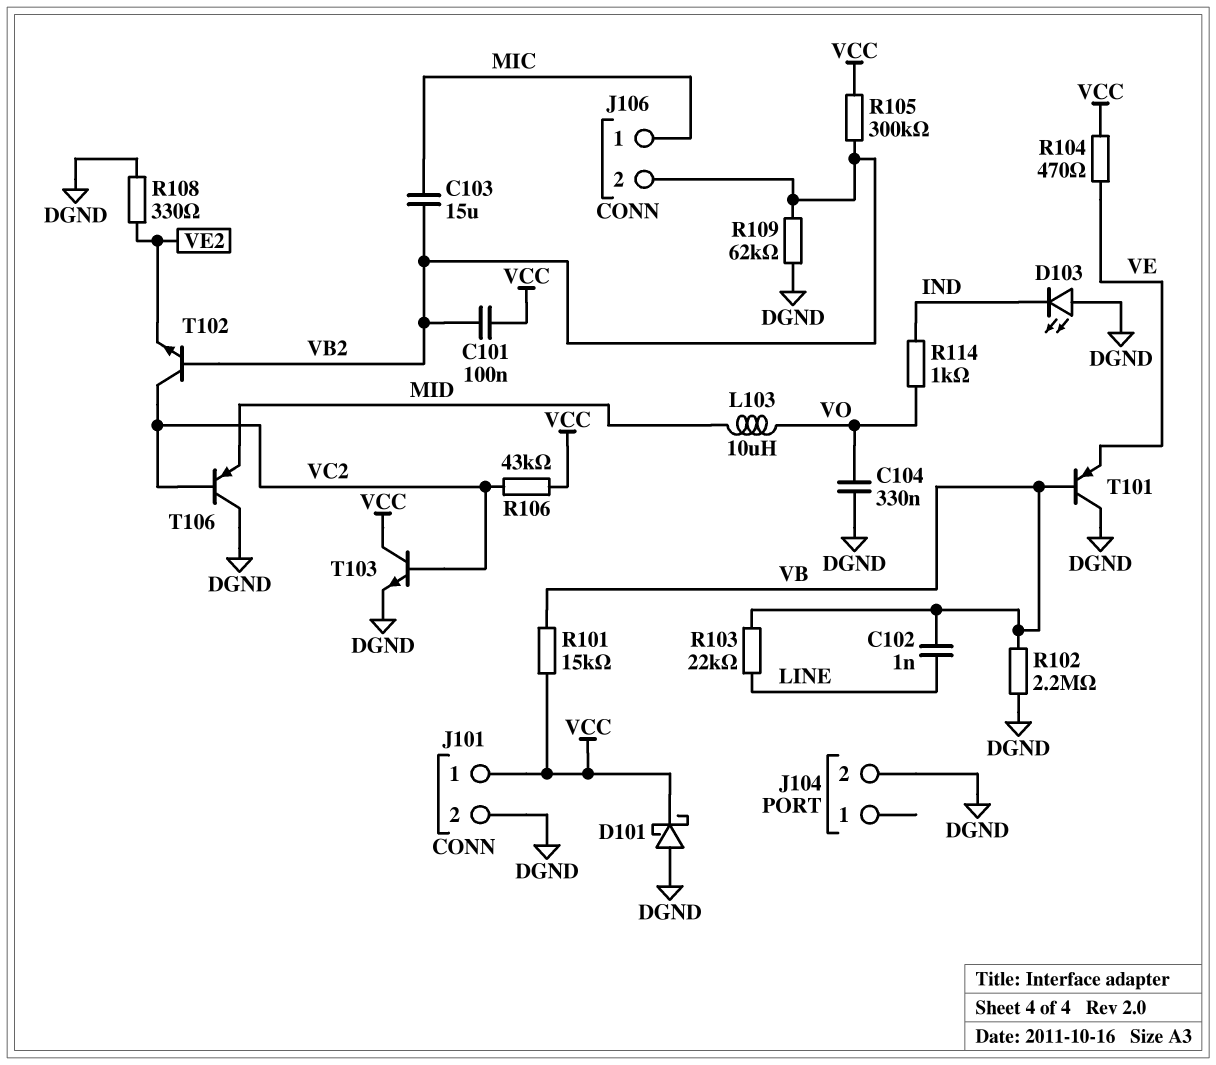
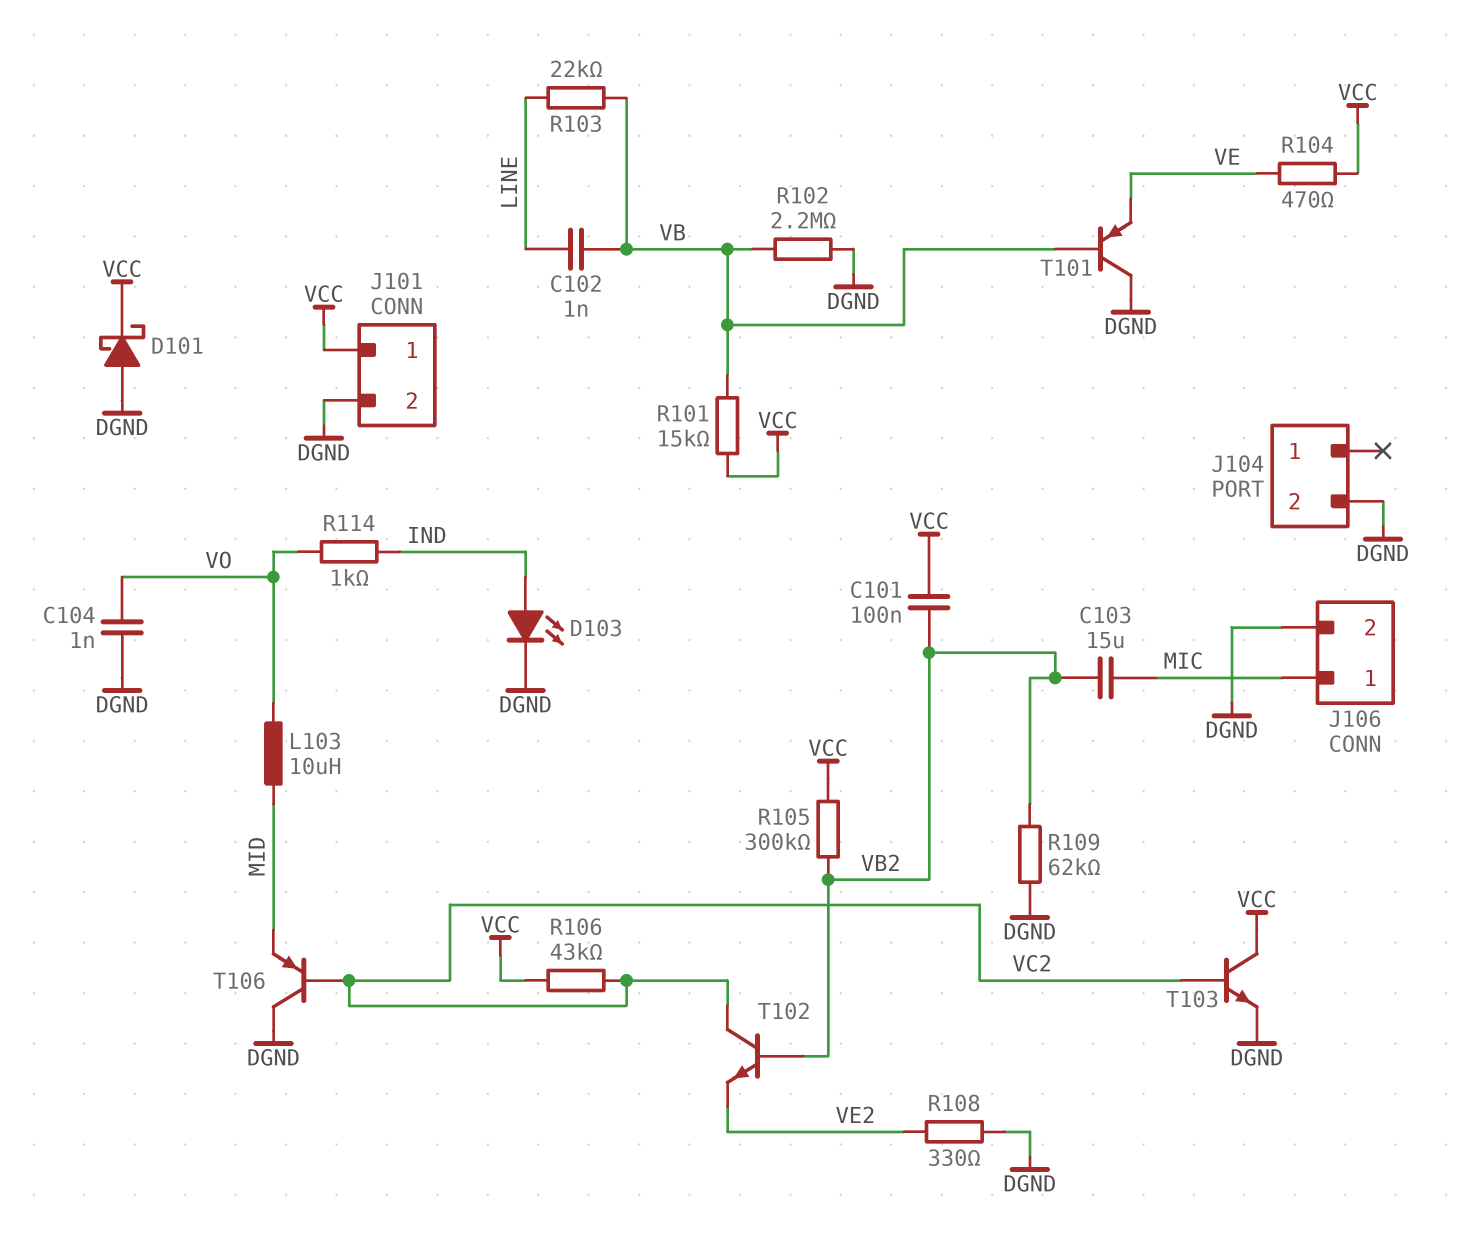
C104: 330nF (DGND, VO) -> 1nF (DGND, VO)
D103: LED (A DGND, K IND) -> LED (A IND, K DGND)
J106 pin 2: VB2 -> DGND

